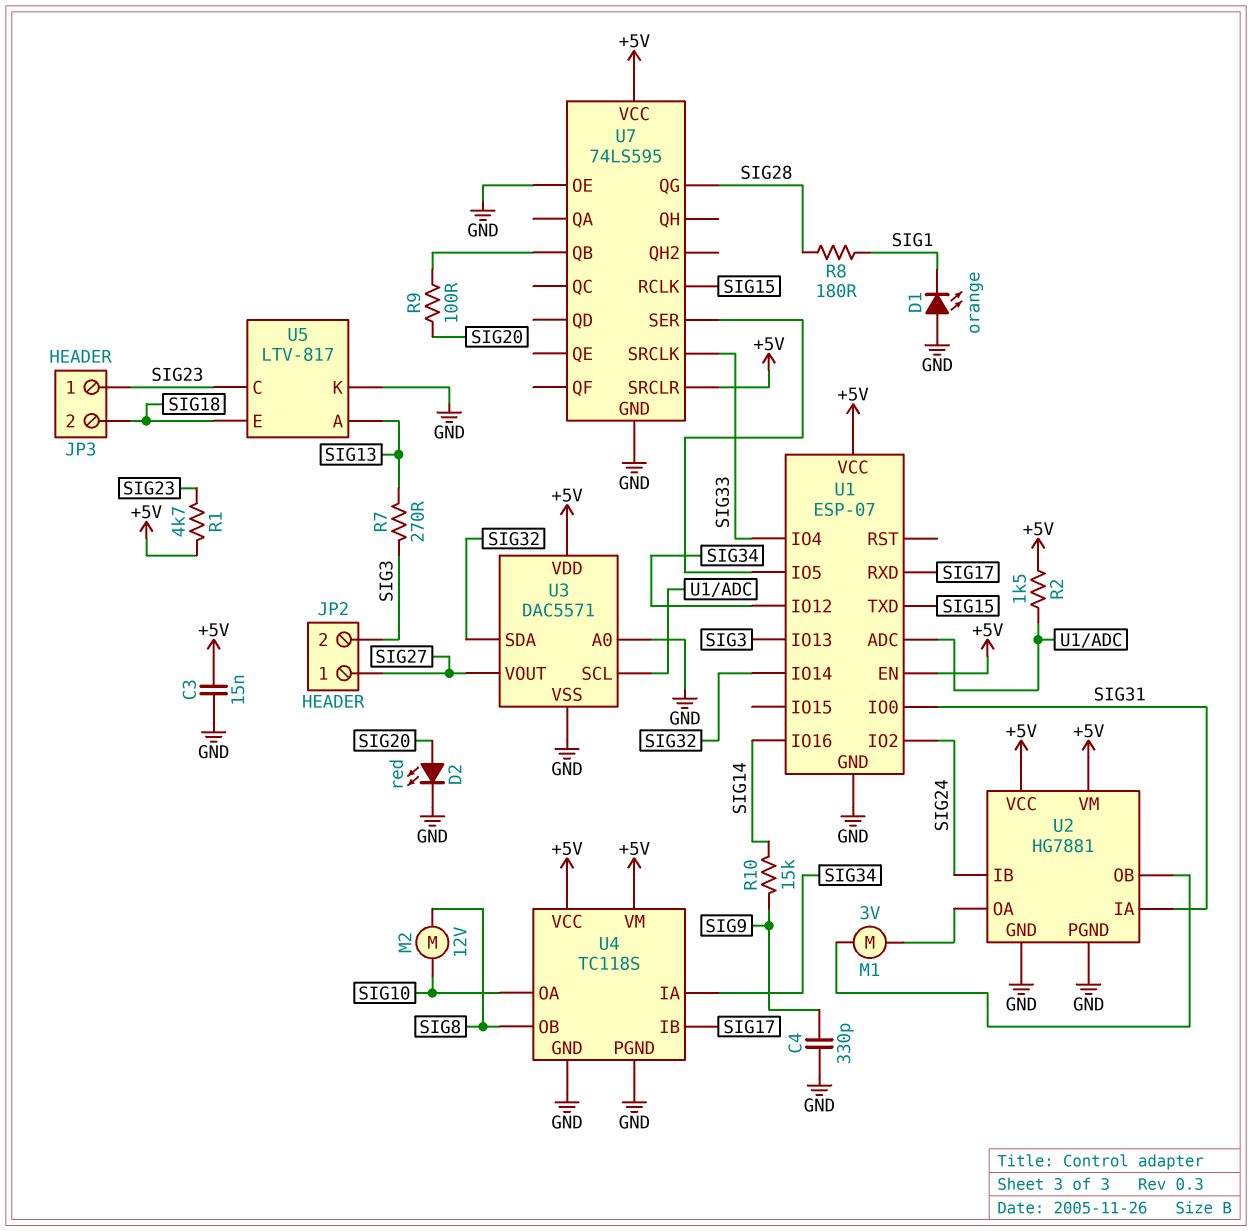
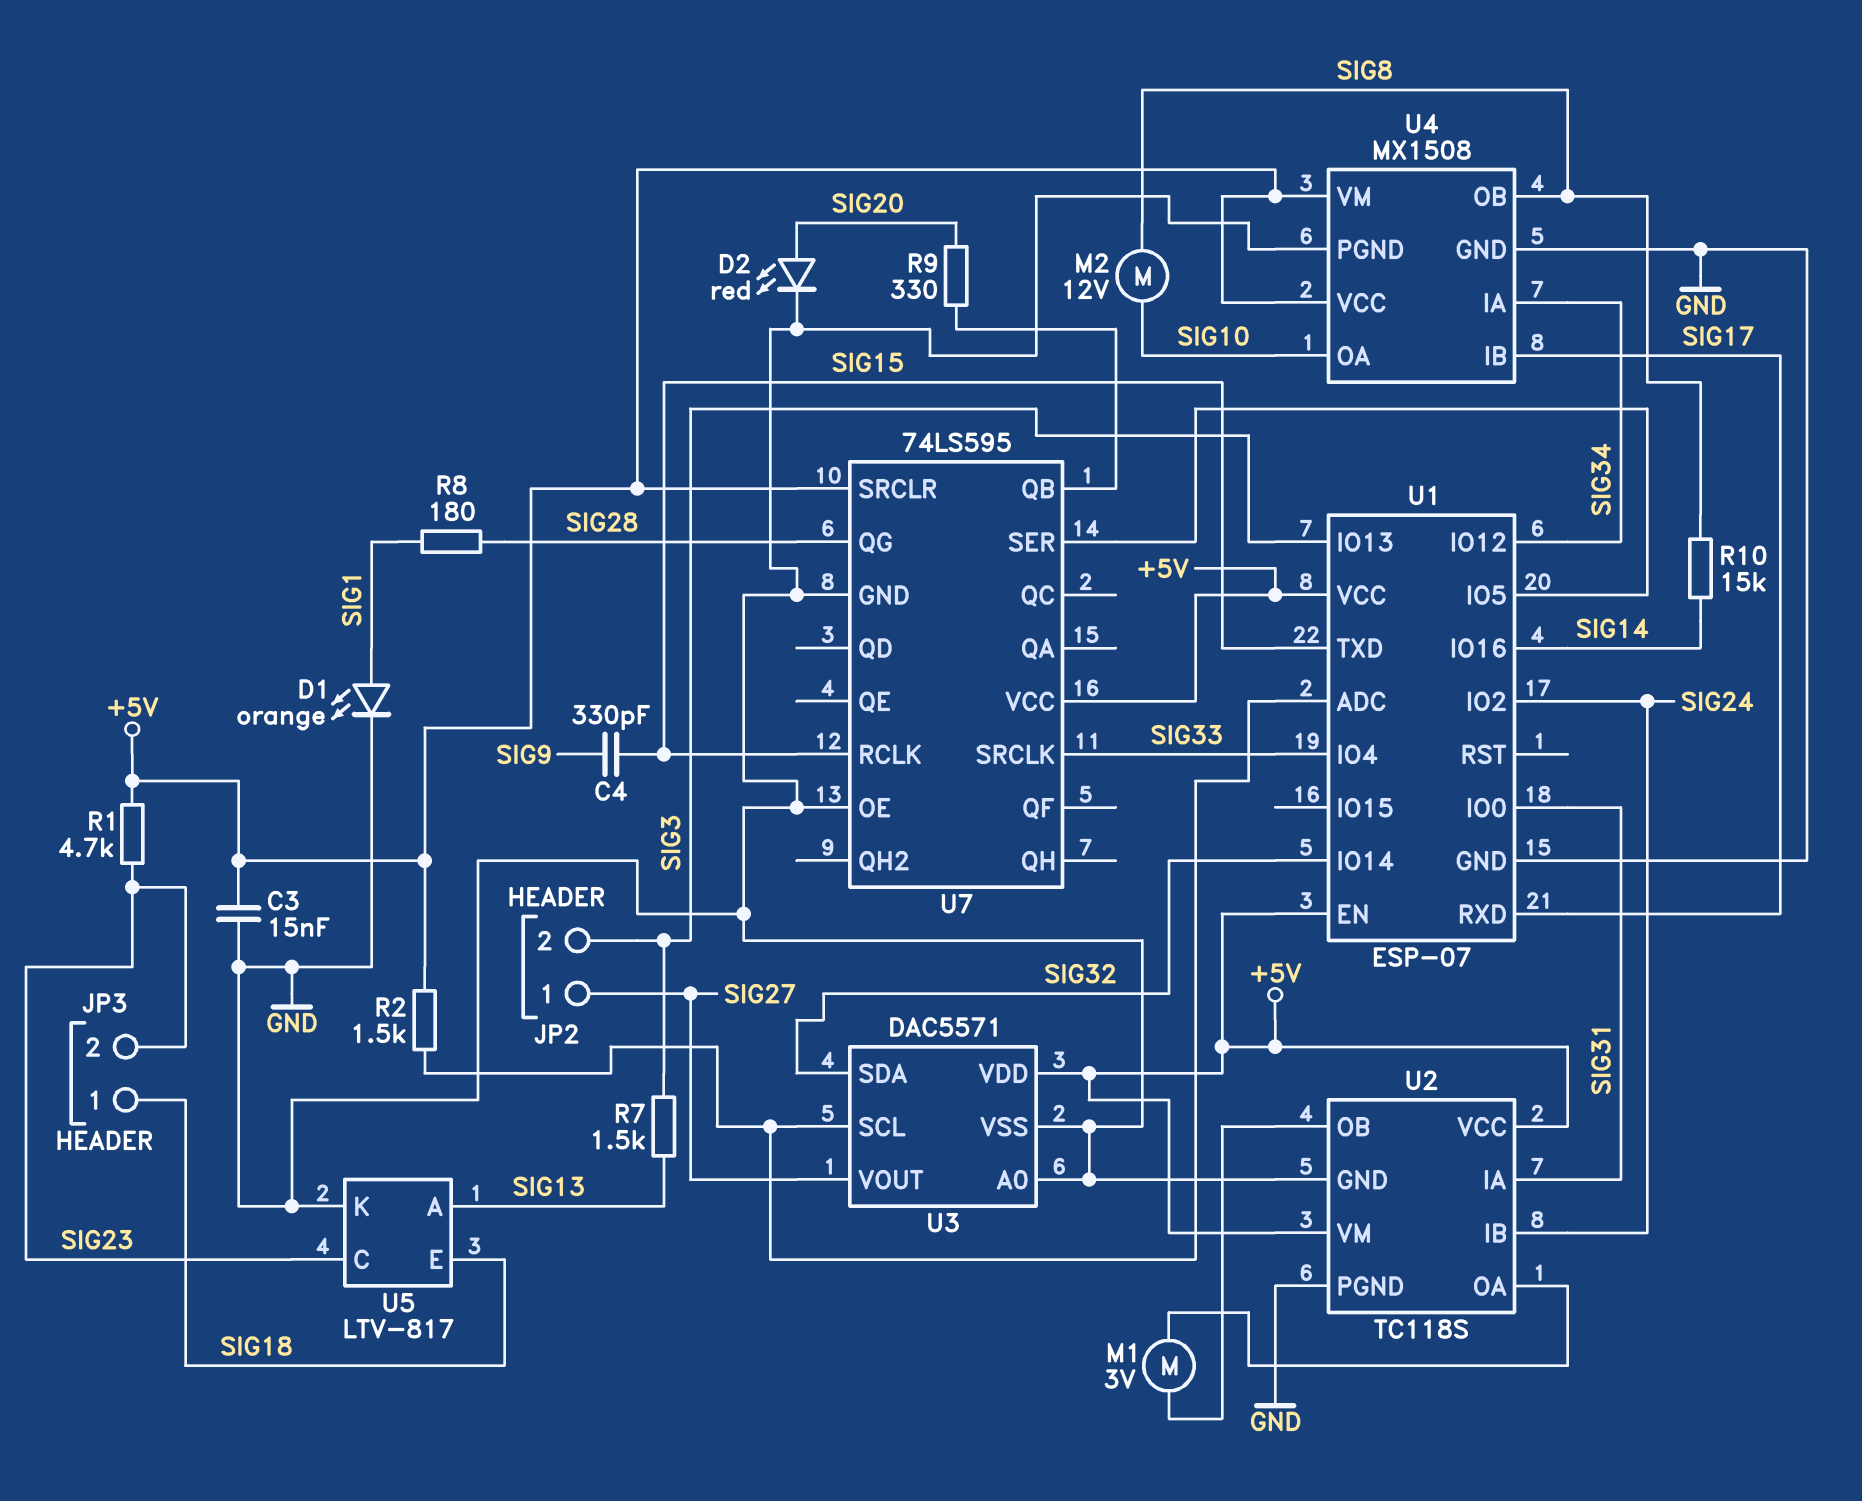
C4: 330pF (GND, SIG9) -> 330pF (SIG9, SIG15)
D1: LED orange (A GND, K SIG1) -> LED orange (A SIG1, K GND)
JP3 pin 1: SIG23 -> SIG18
JP3 pin 2: SIG18 -> SIG23
R7: 270 (SIG3, SIG13) -> 1.5k (SIG3, SIG13)
R9: 100 (SIG20, U7/QB) -> 330 (SIG20, U7/QB)
R10: 15k (SIG9, SIG14) -> 15k (SIG8, SIG14)
U2: HG7881 -> TC118S
U4: TC118S -> MX1508

